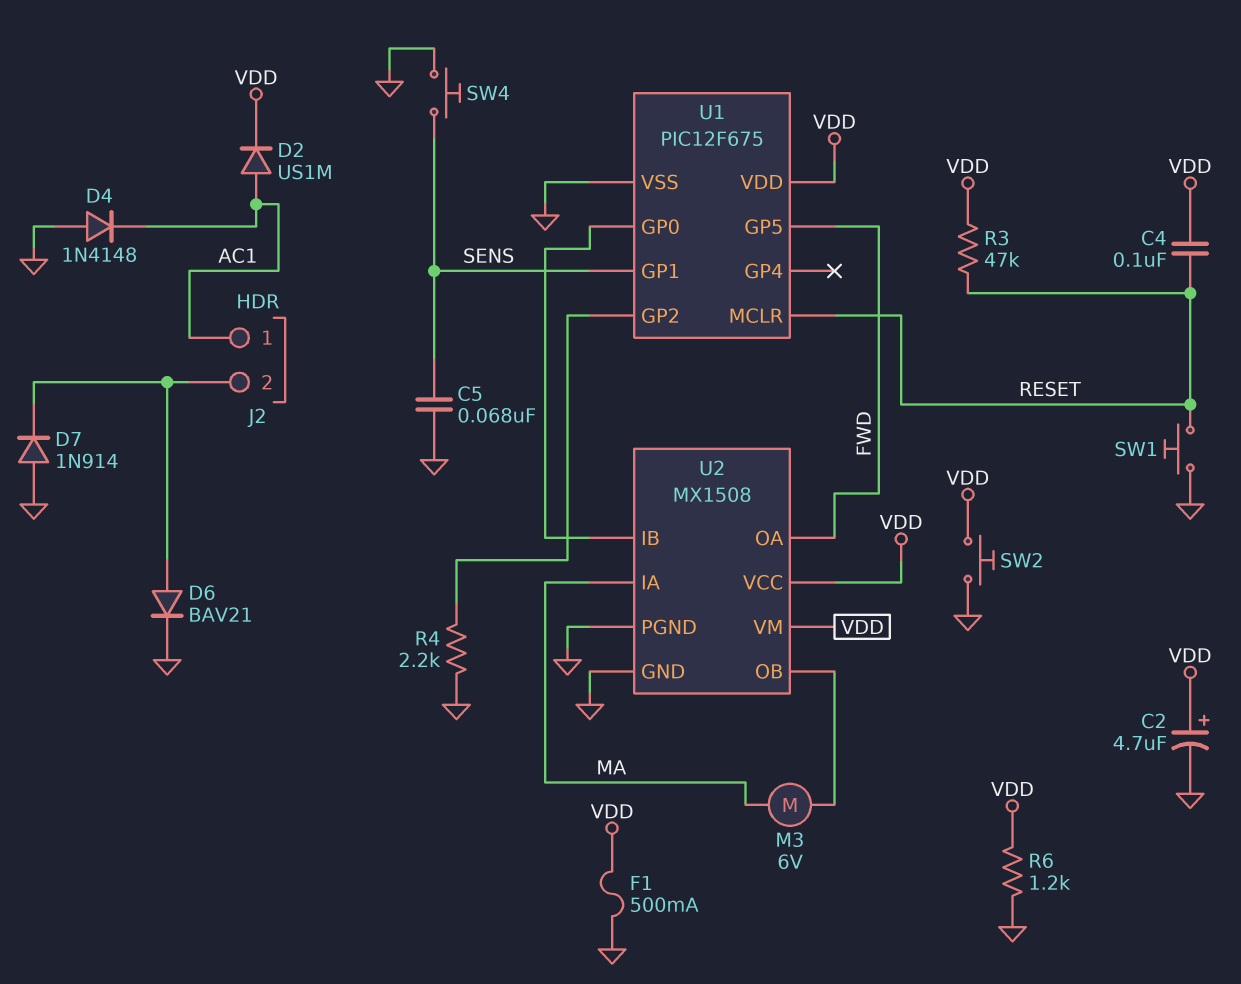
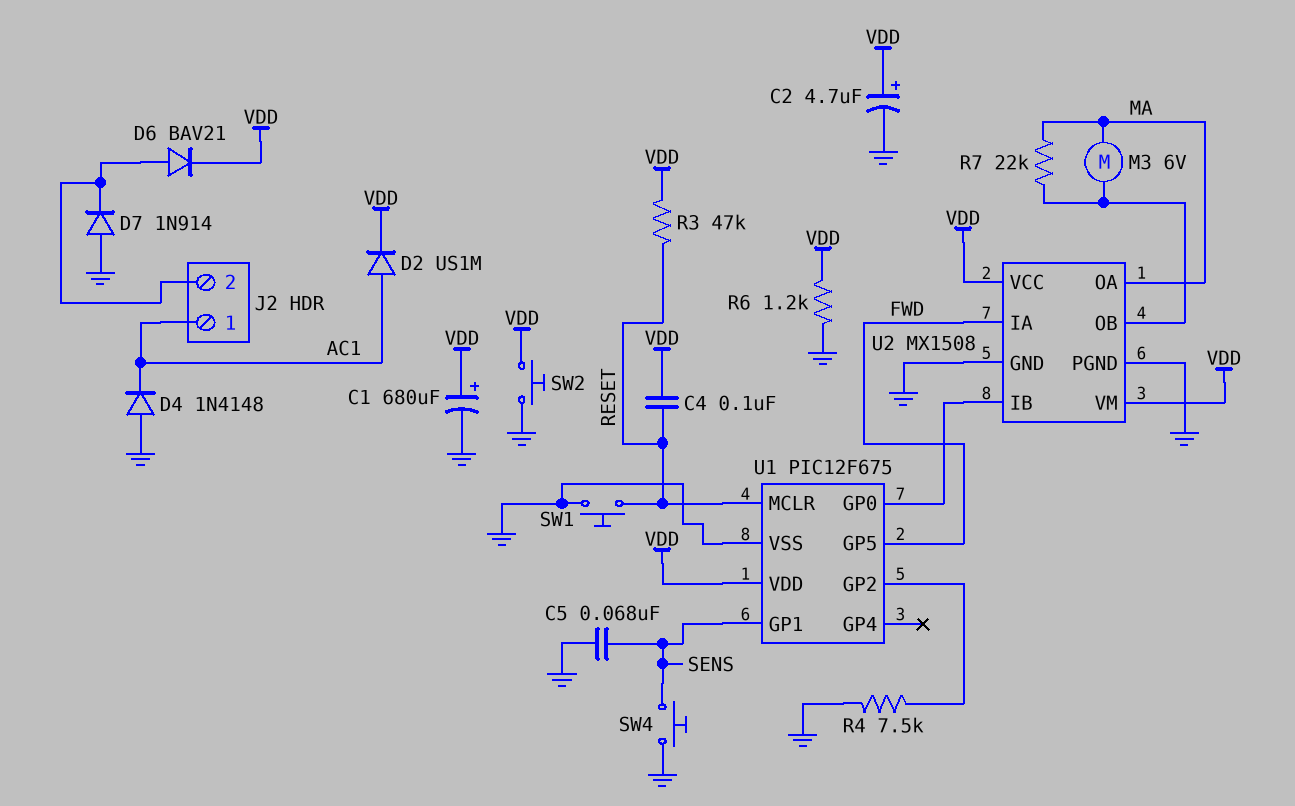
C1: none -> 680uF (plus VDD, minus GND)
D6: diode BAV21 (A J2/2, K GND) -> diode BAV21 (A J2/2, K VDD)
F1: 500mA (GND, VDD) -> none
R4: 2.2k (GND, U1/GP2) -> 7.5k (GND, U1/GP2)
R7: none -> 22k (MA, U2/OB)
U2 pin IA: MA -> FWD
U2 pin OA: FWD -> MA

